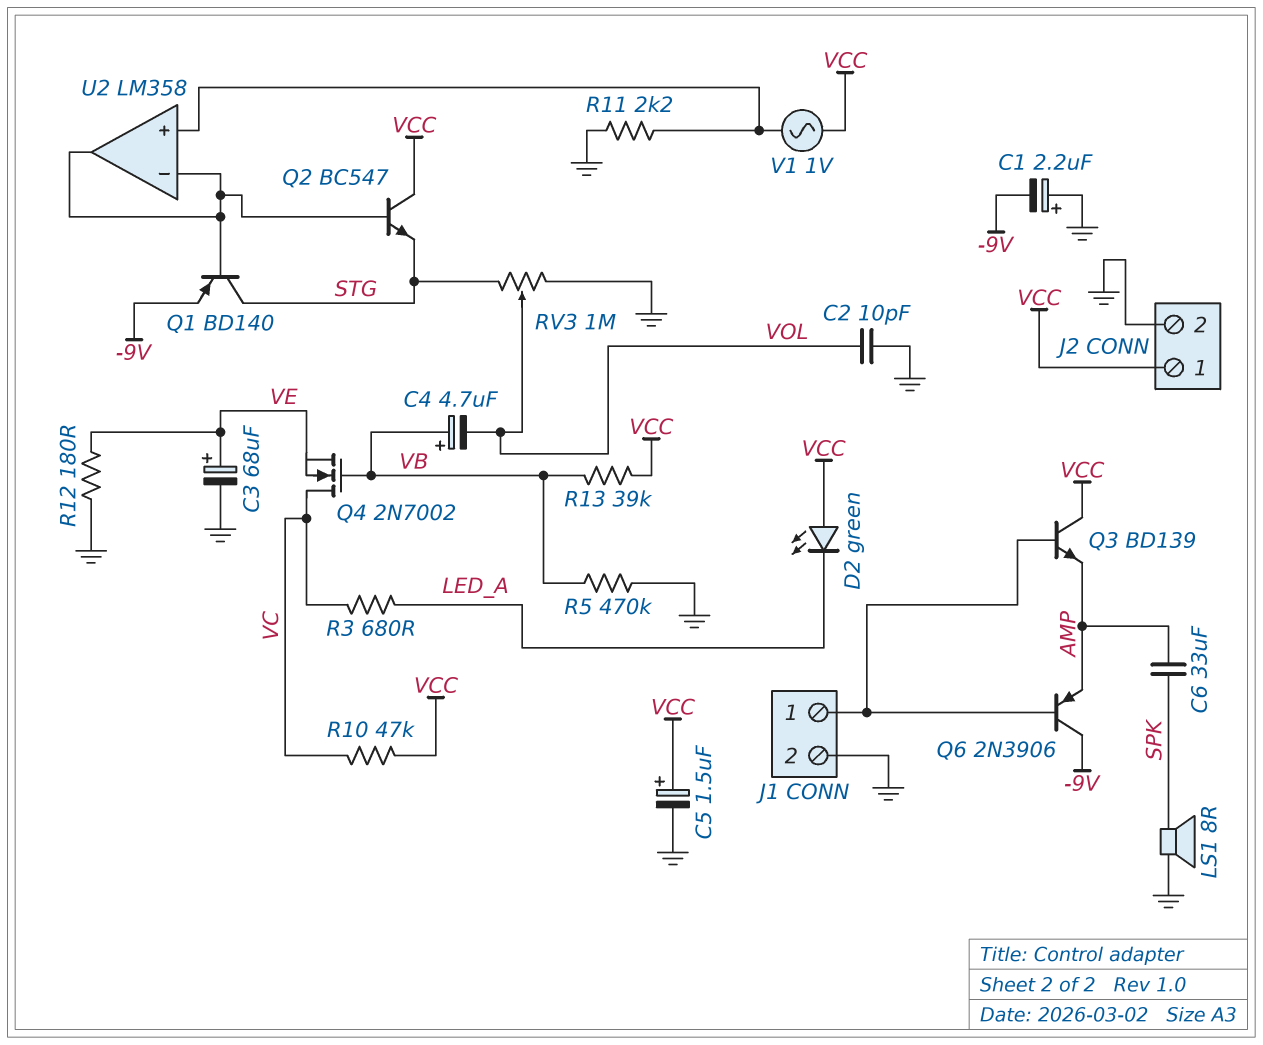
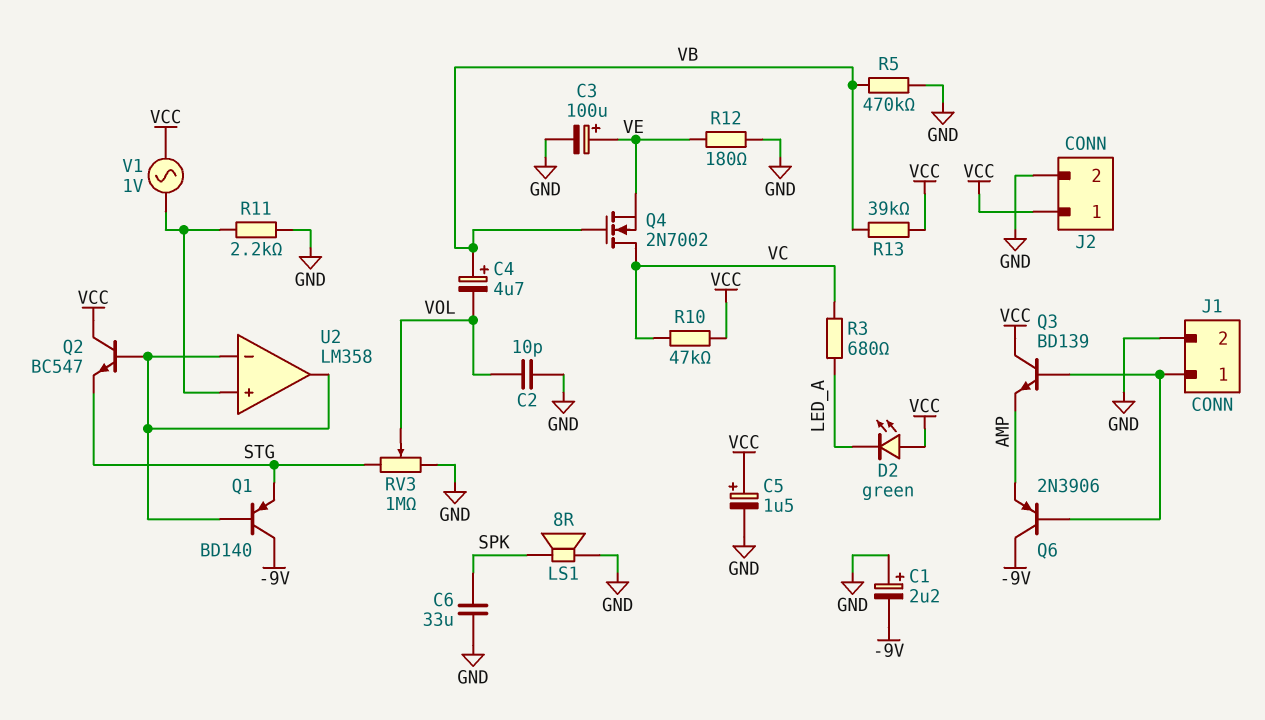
C3: 68uF (plus VE, minus GND) -> 100uF (plus VE, minus GND)
C6: 33uF (AMP, SPK) -> 33uF (GND, SPK)
Q1: PNP BD140 (B U2/in-, C STG, E -9V) -> PNP BD140 (B U2/in-, C -9V, E STG)

